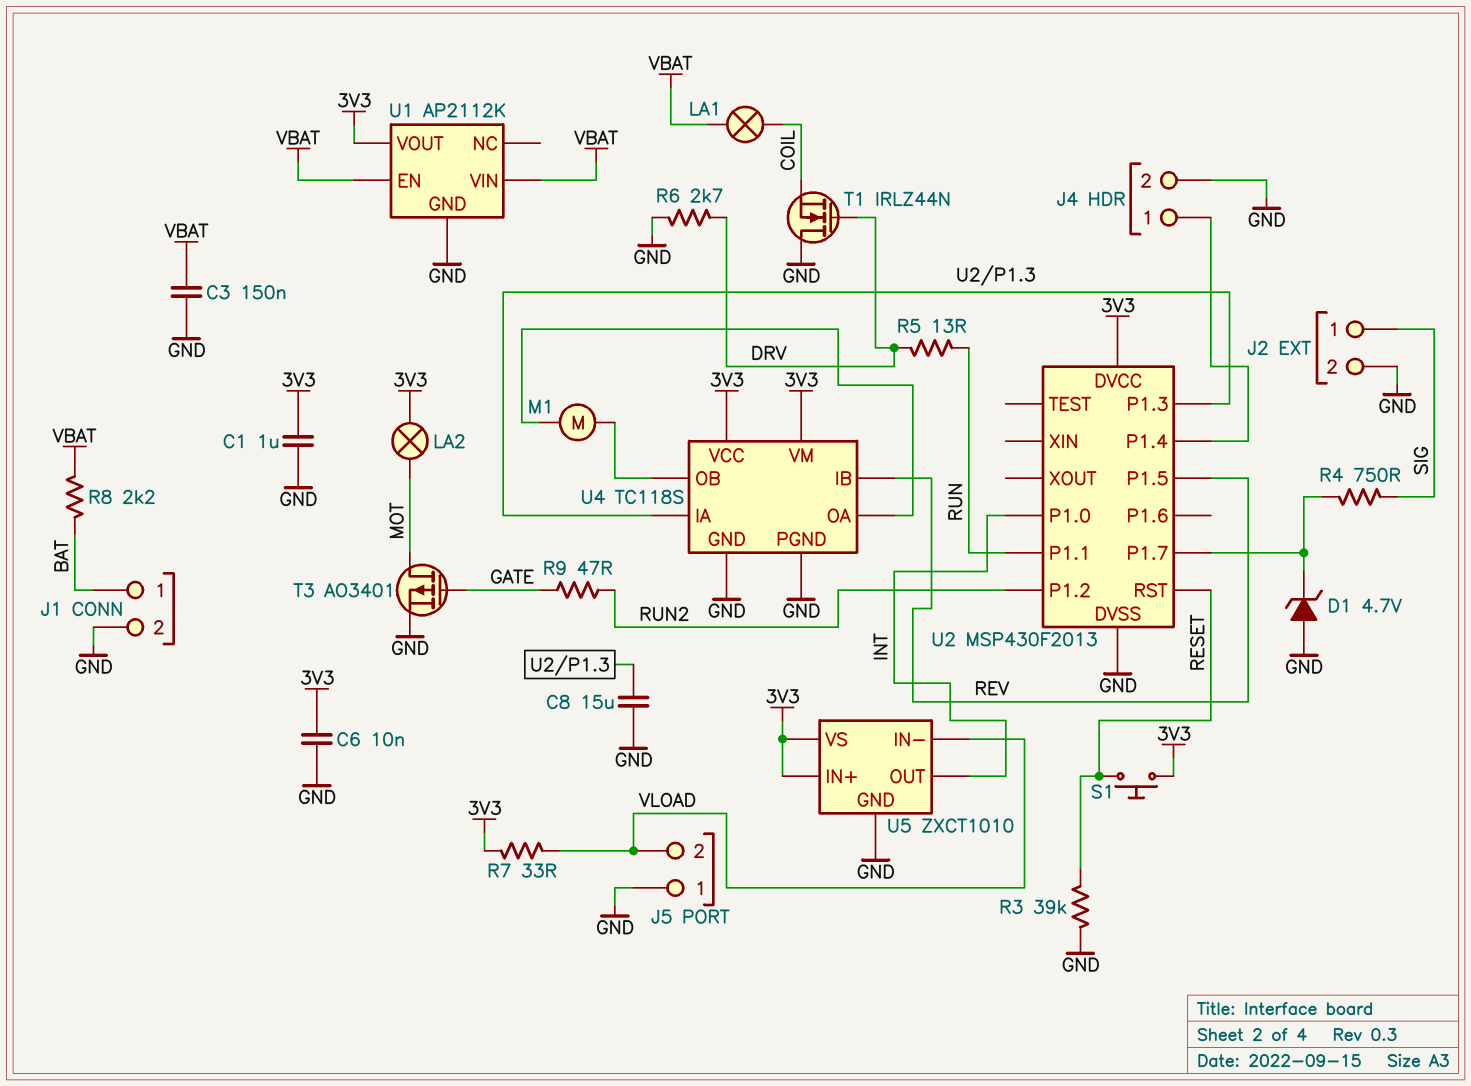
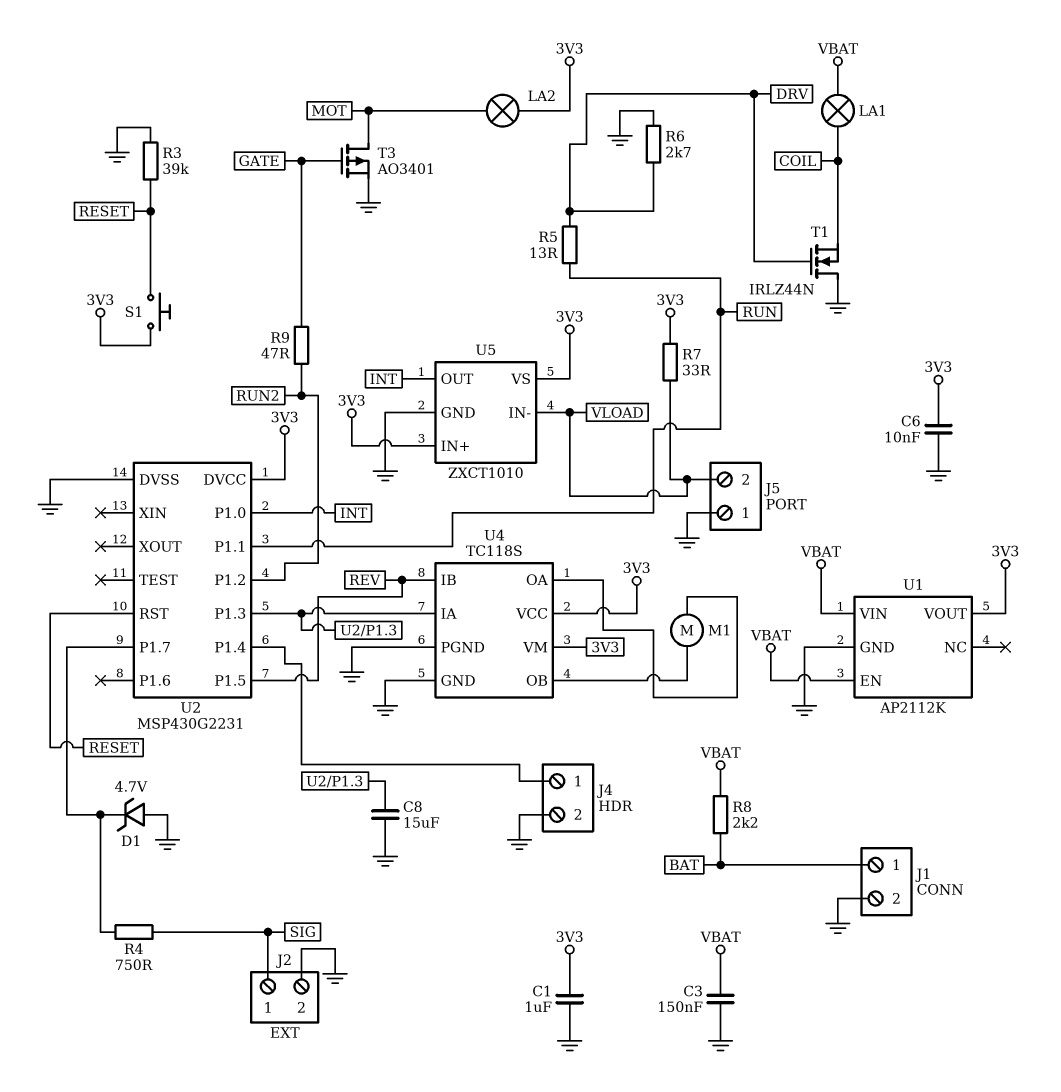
U2: MSP430F2013 -> MSP430G2231

